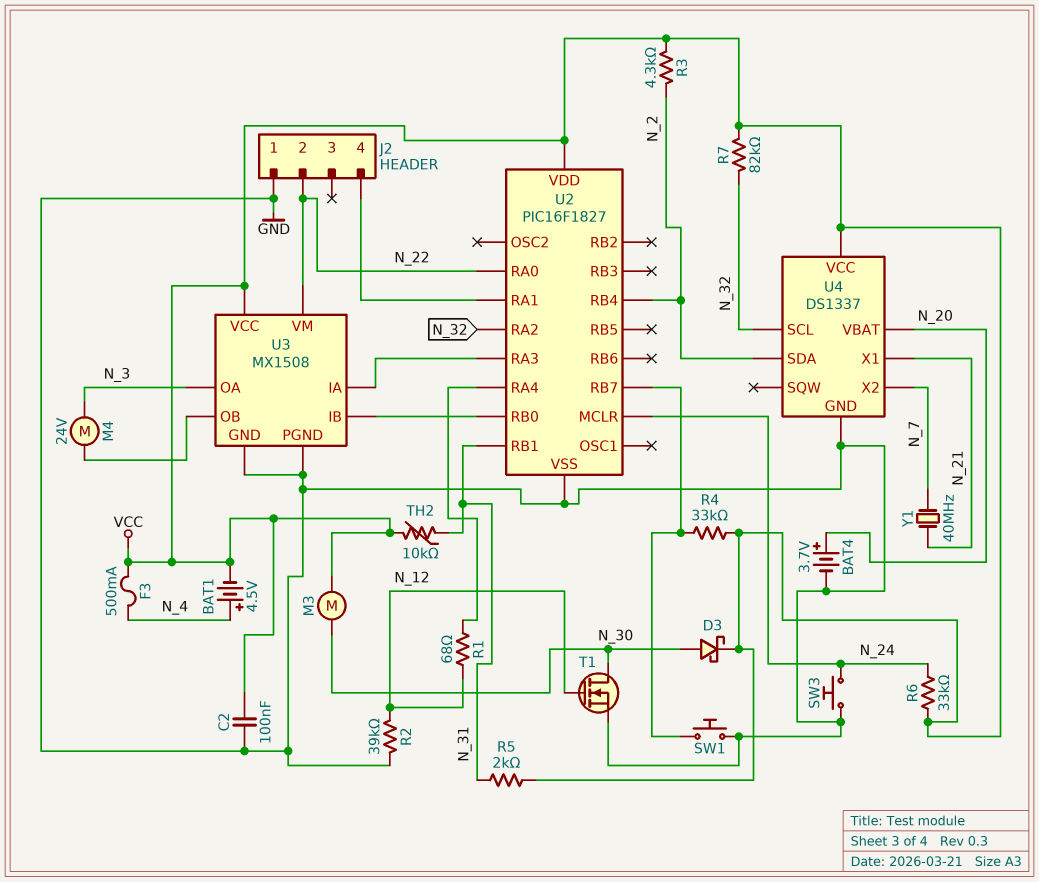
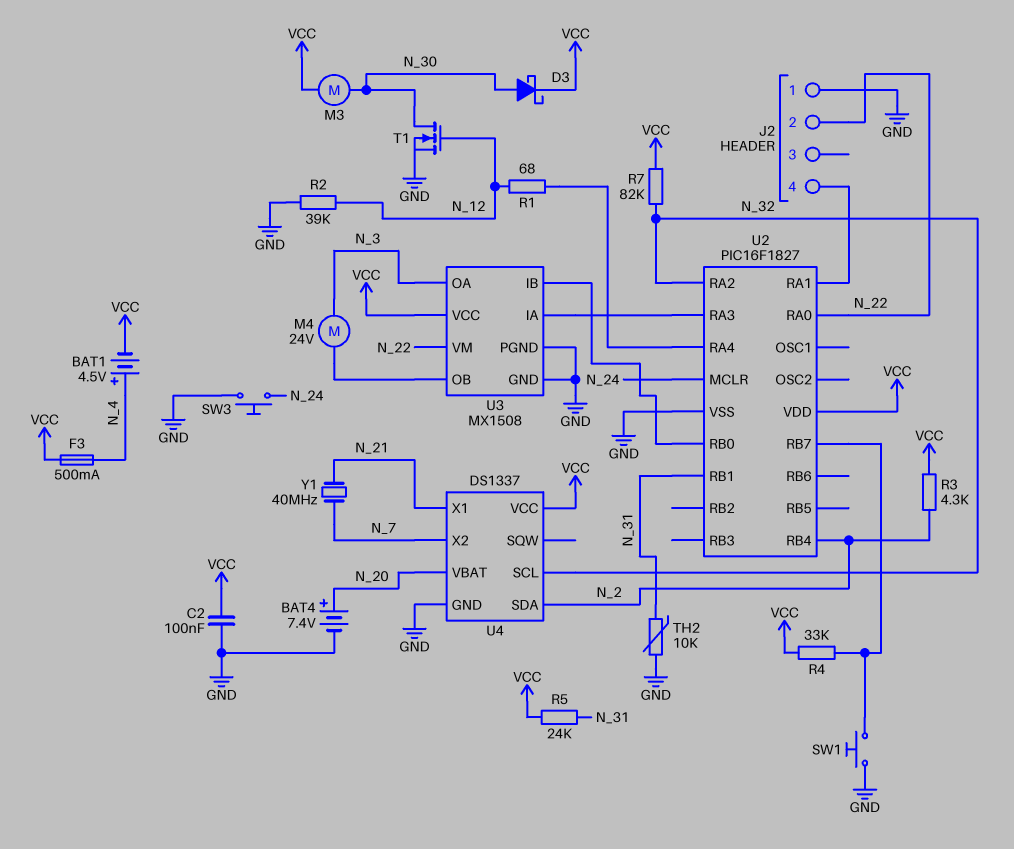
BAT4: 3.7V (plus N_20, minus GND) -> 7.4V (plus N_20, minus GND)
R5: 2k (N_31, VCC) -> 24k (N_31, VCC)
R6: 33k (N_24, VCC) -> none
TH2: 10k (N_31, VCC) -> 10k (GND, N_31)

